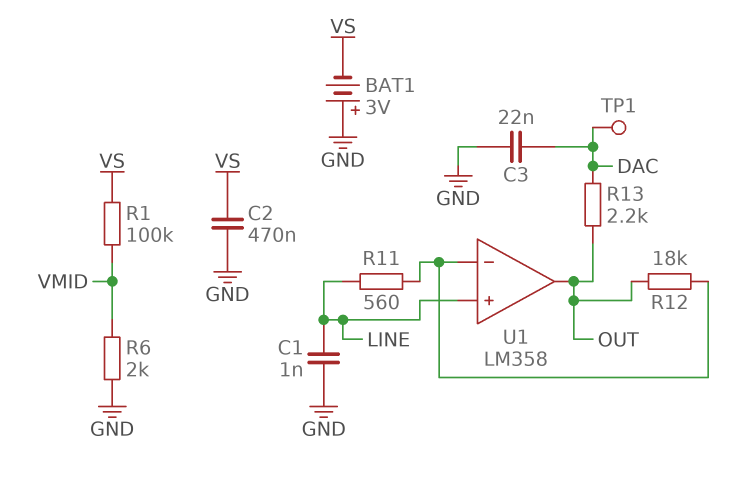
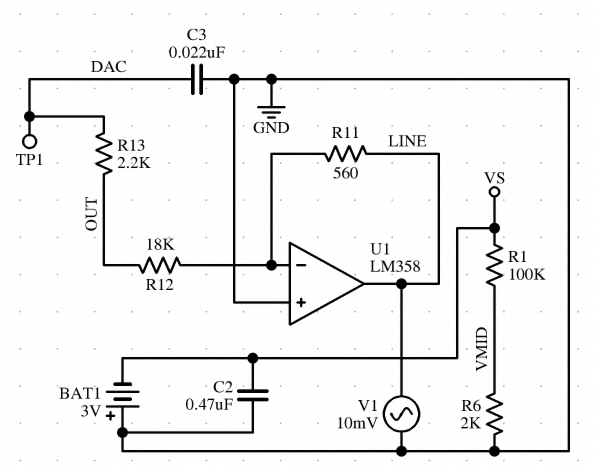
C1: 1nF (GND, LINE) -> none
U1 pin in+: LINE -> GND
U1 pin out: OUT -> LINE
V1: none -> AC 10mV (GND, LINE)

